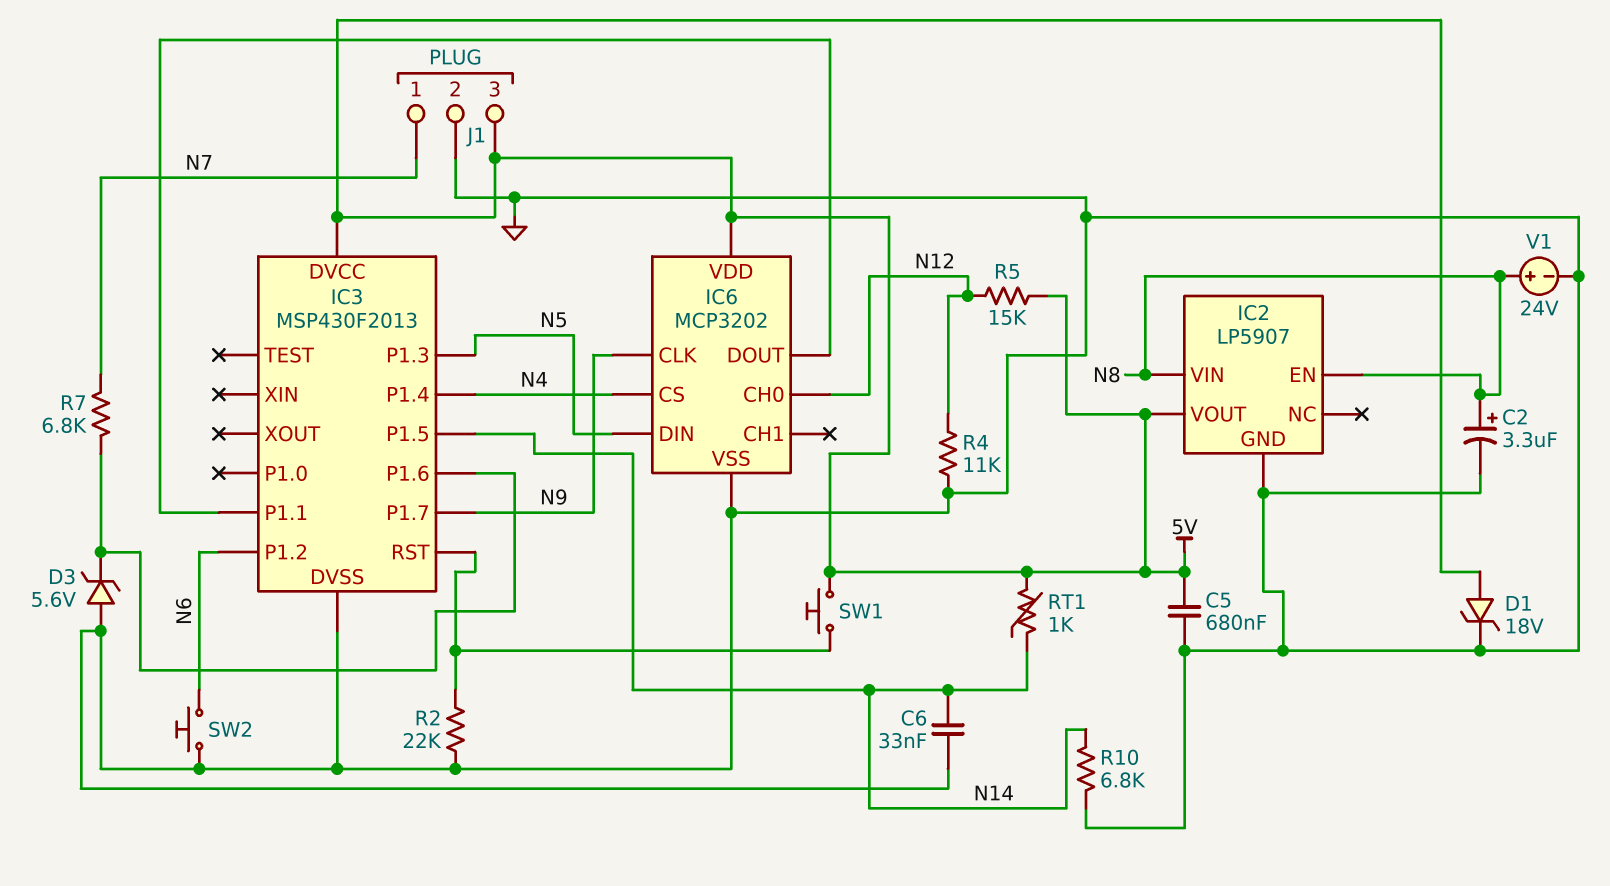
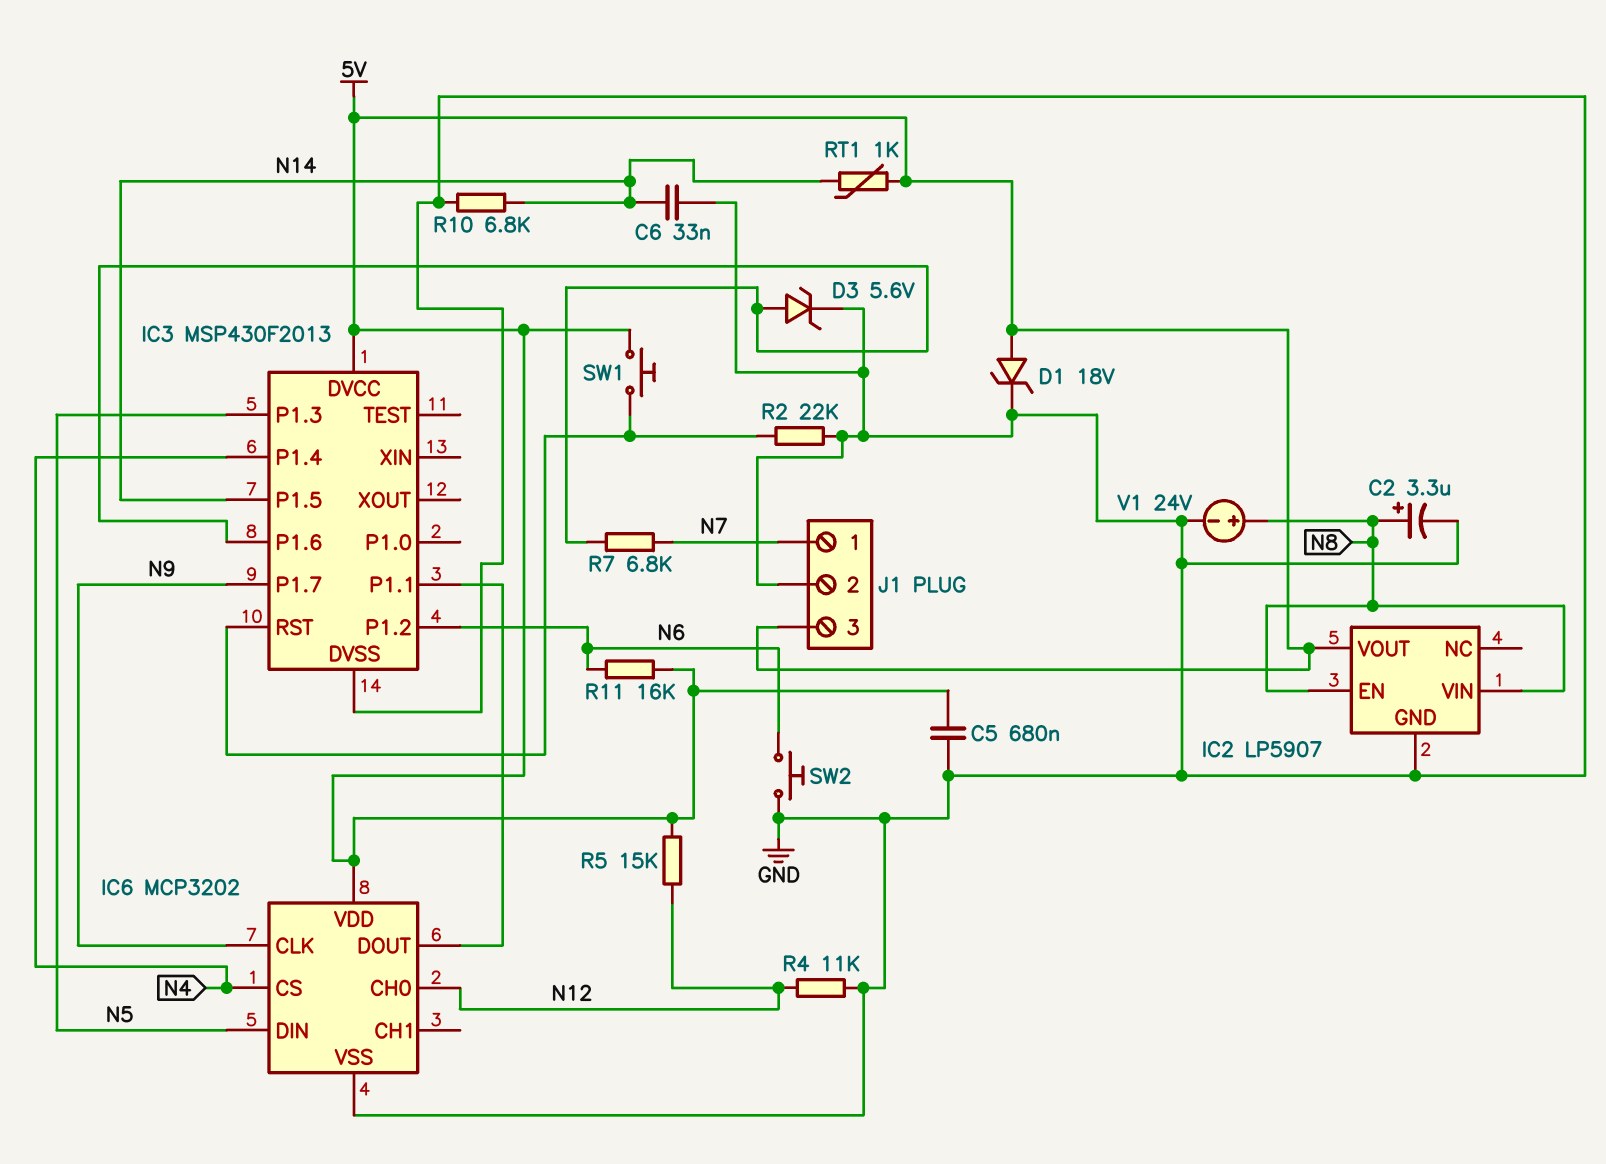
D3: zener 5.6V (A GND, K IC3/P1.6) -> zener 5.6V (A IC3/P1.6, K GND)
R11: none -> 16k (5V, N6)

